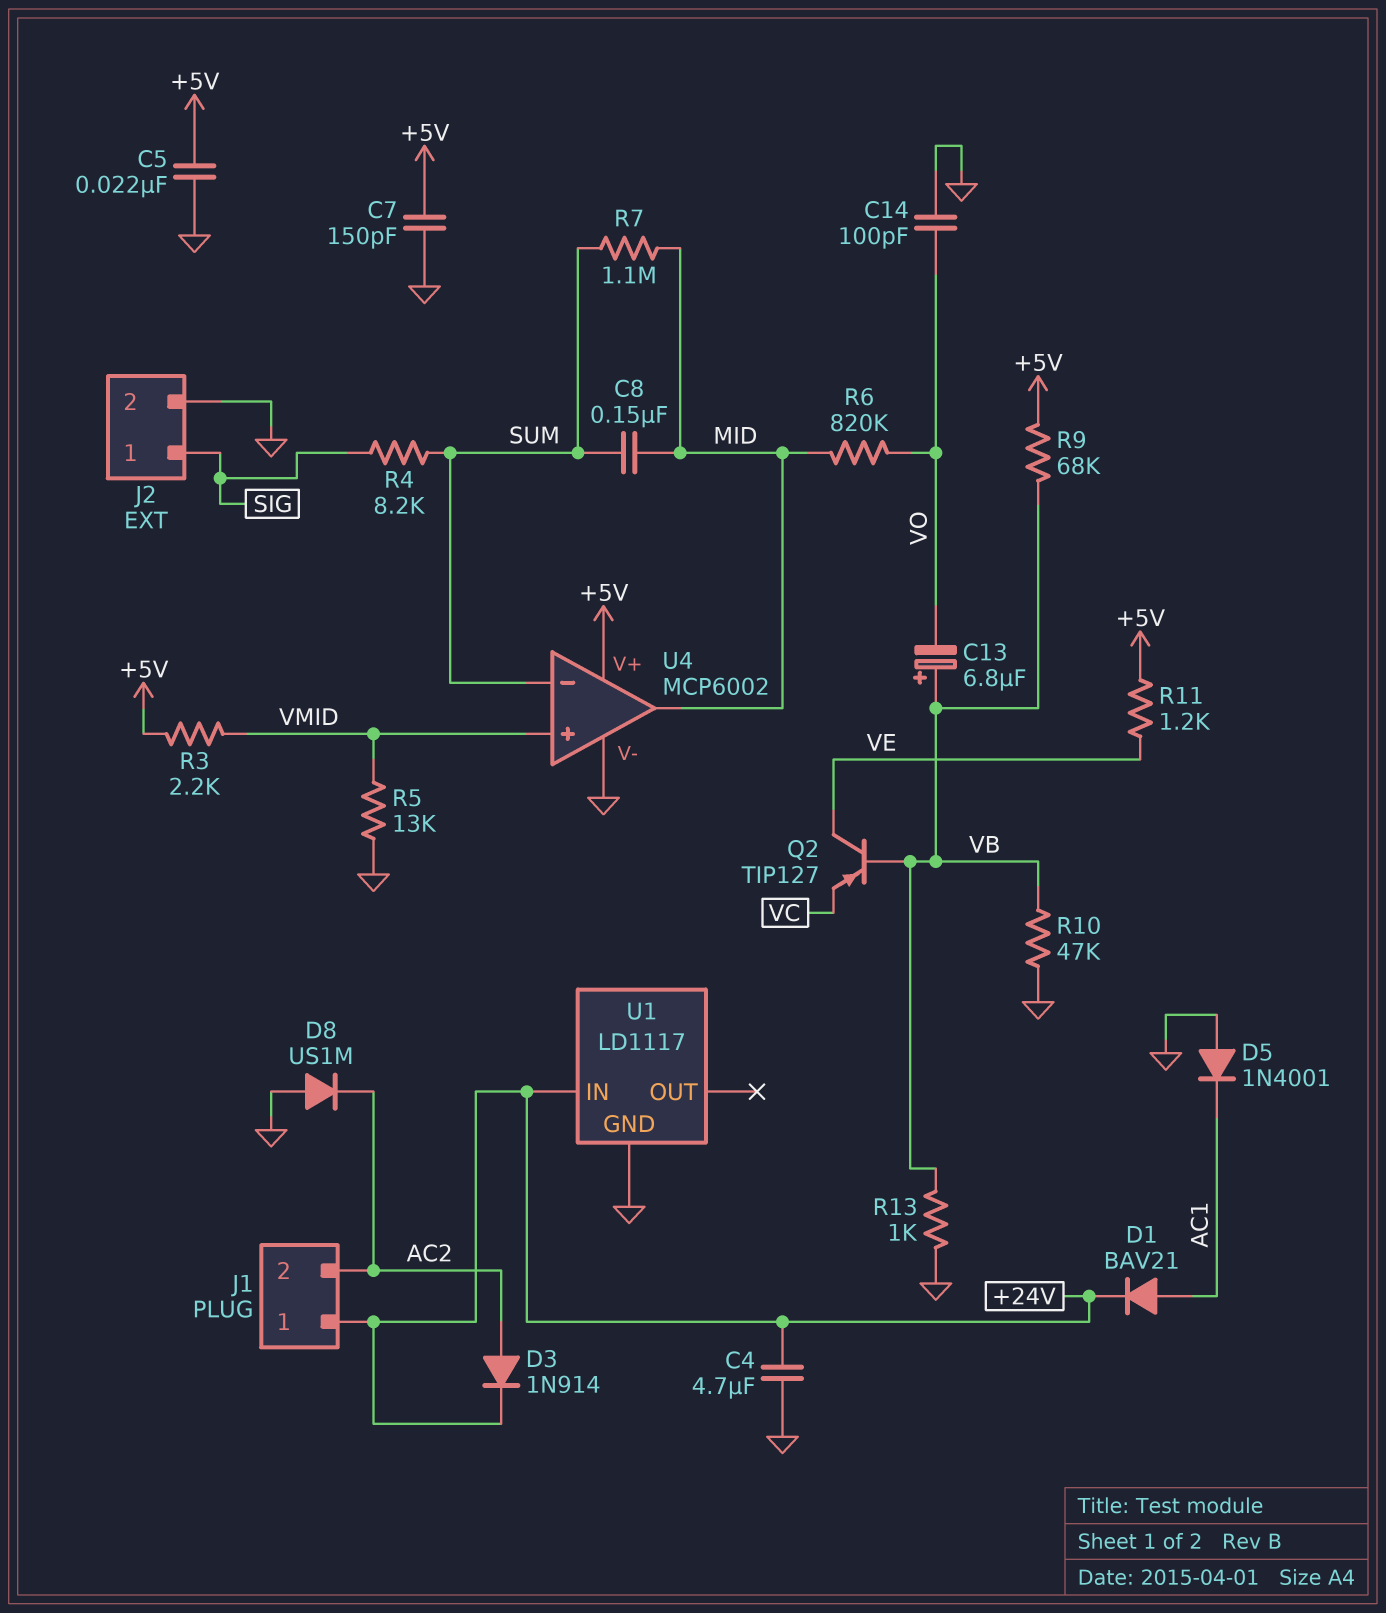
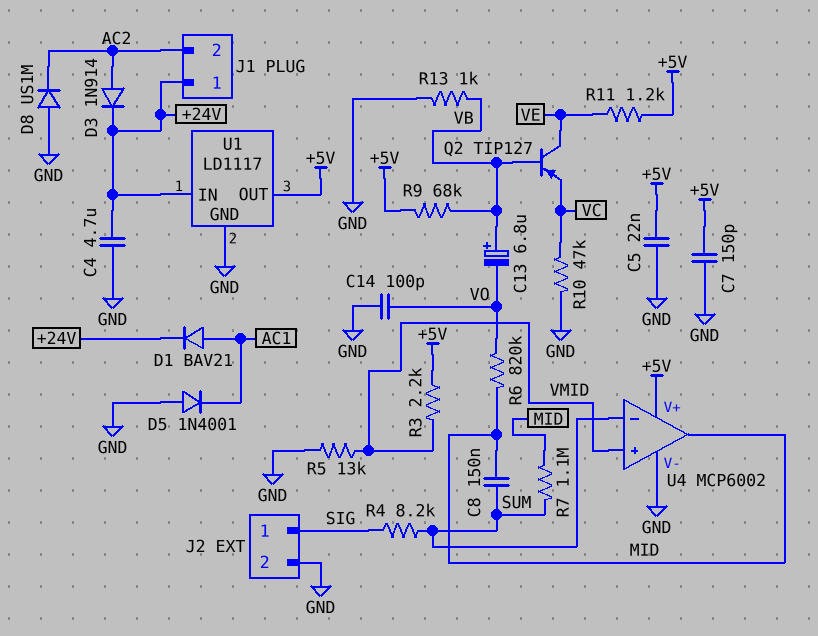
R10: 47k (GND, VB) -> 47k (GND, VC)
U1 pin OUT: none -> +5V

